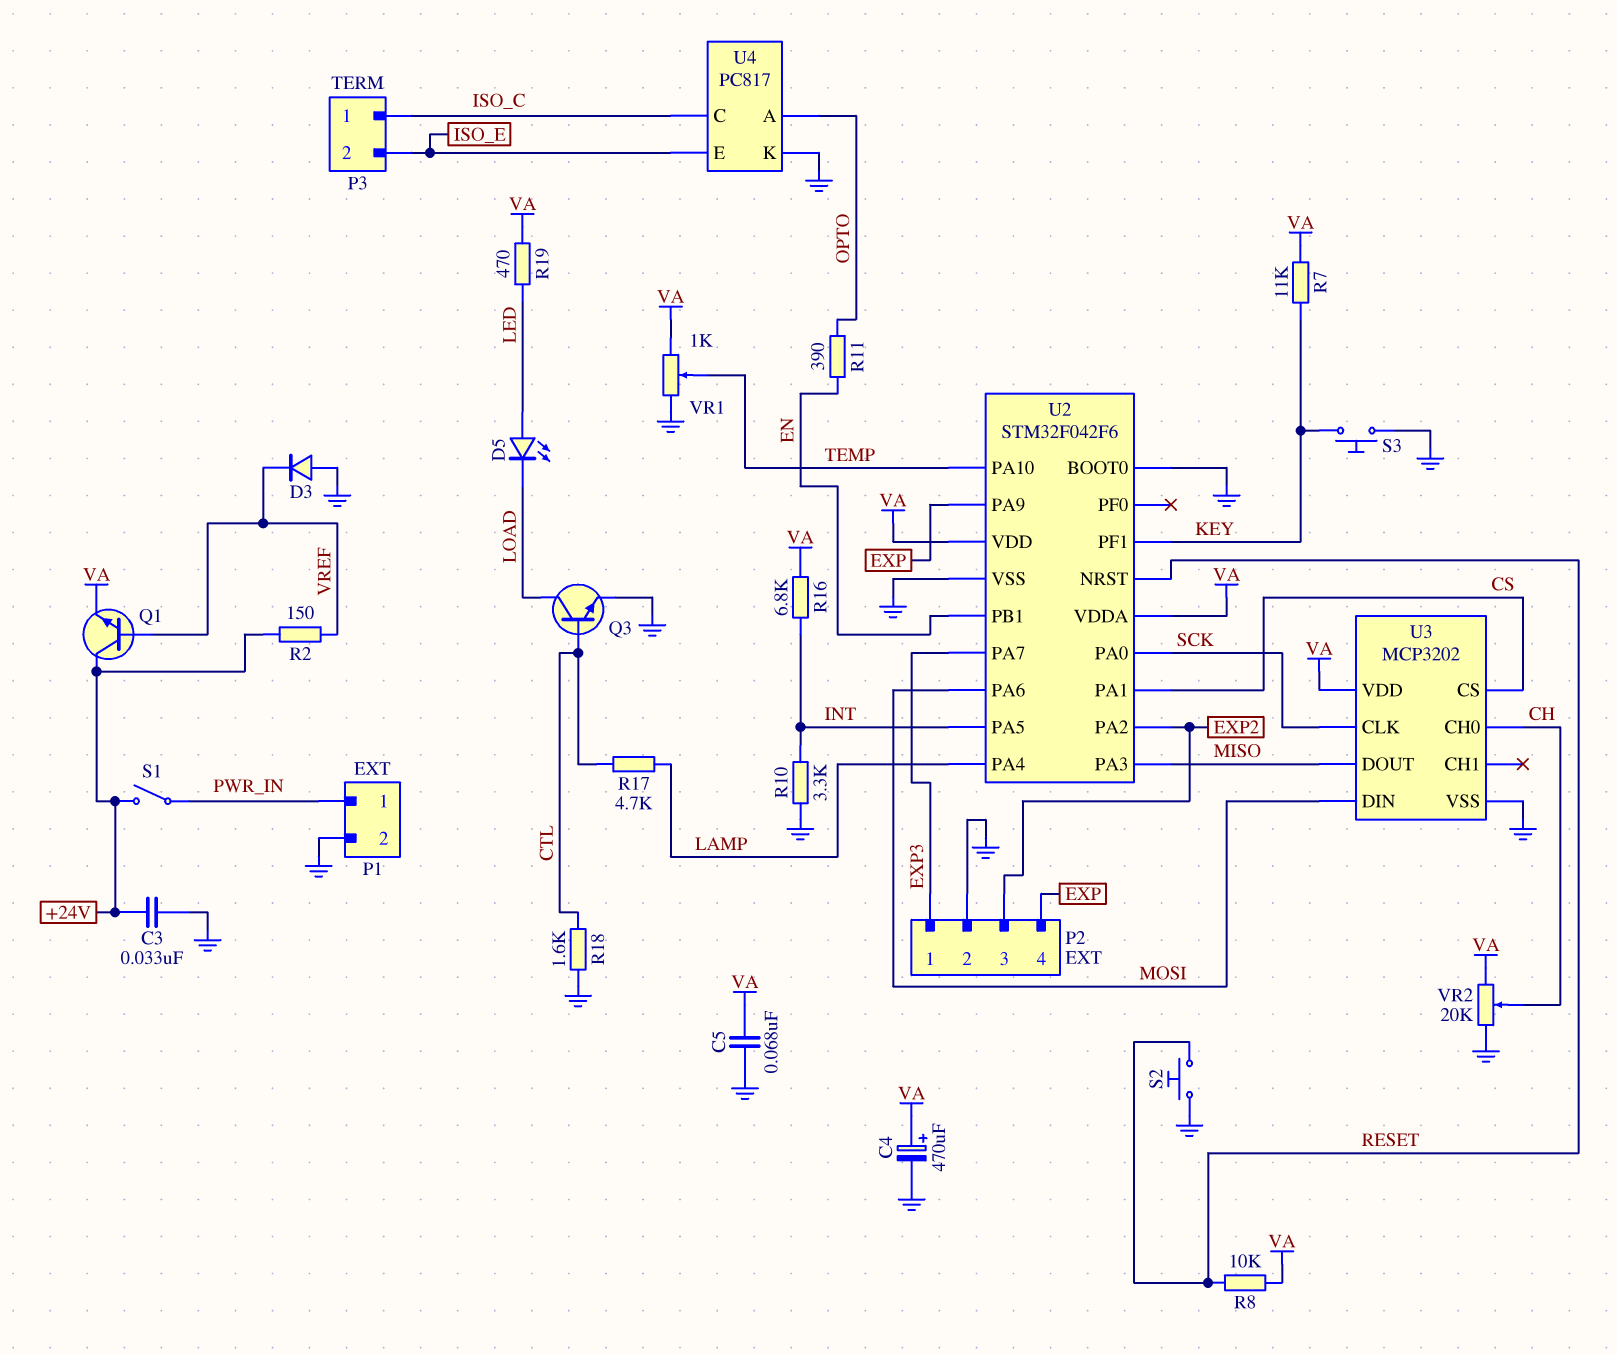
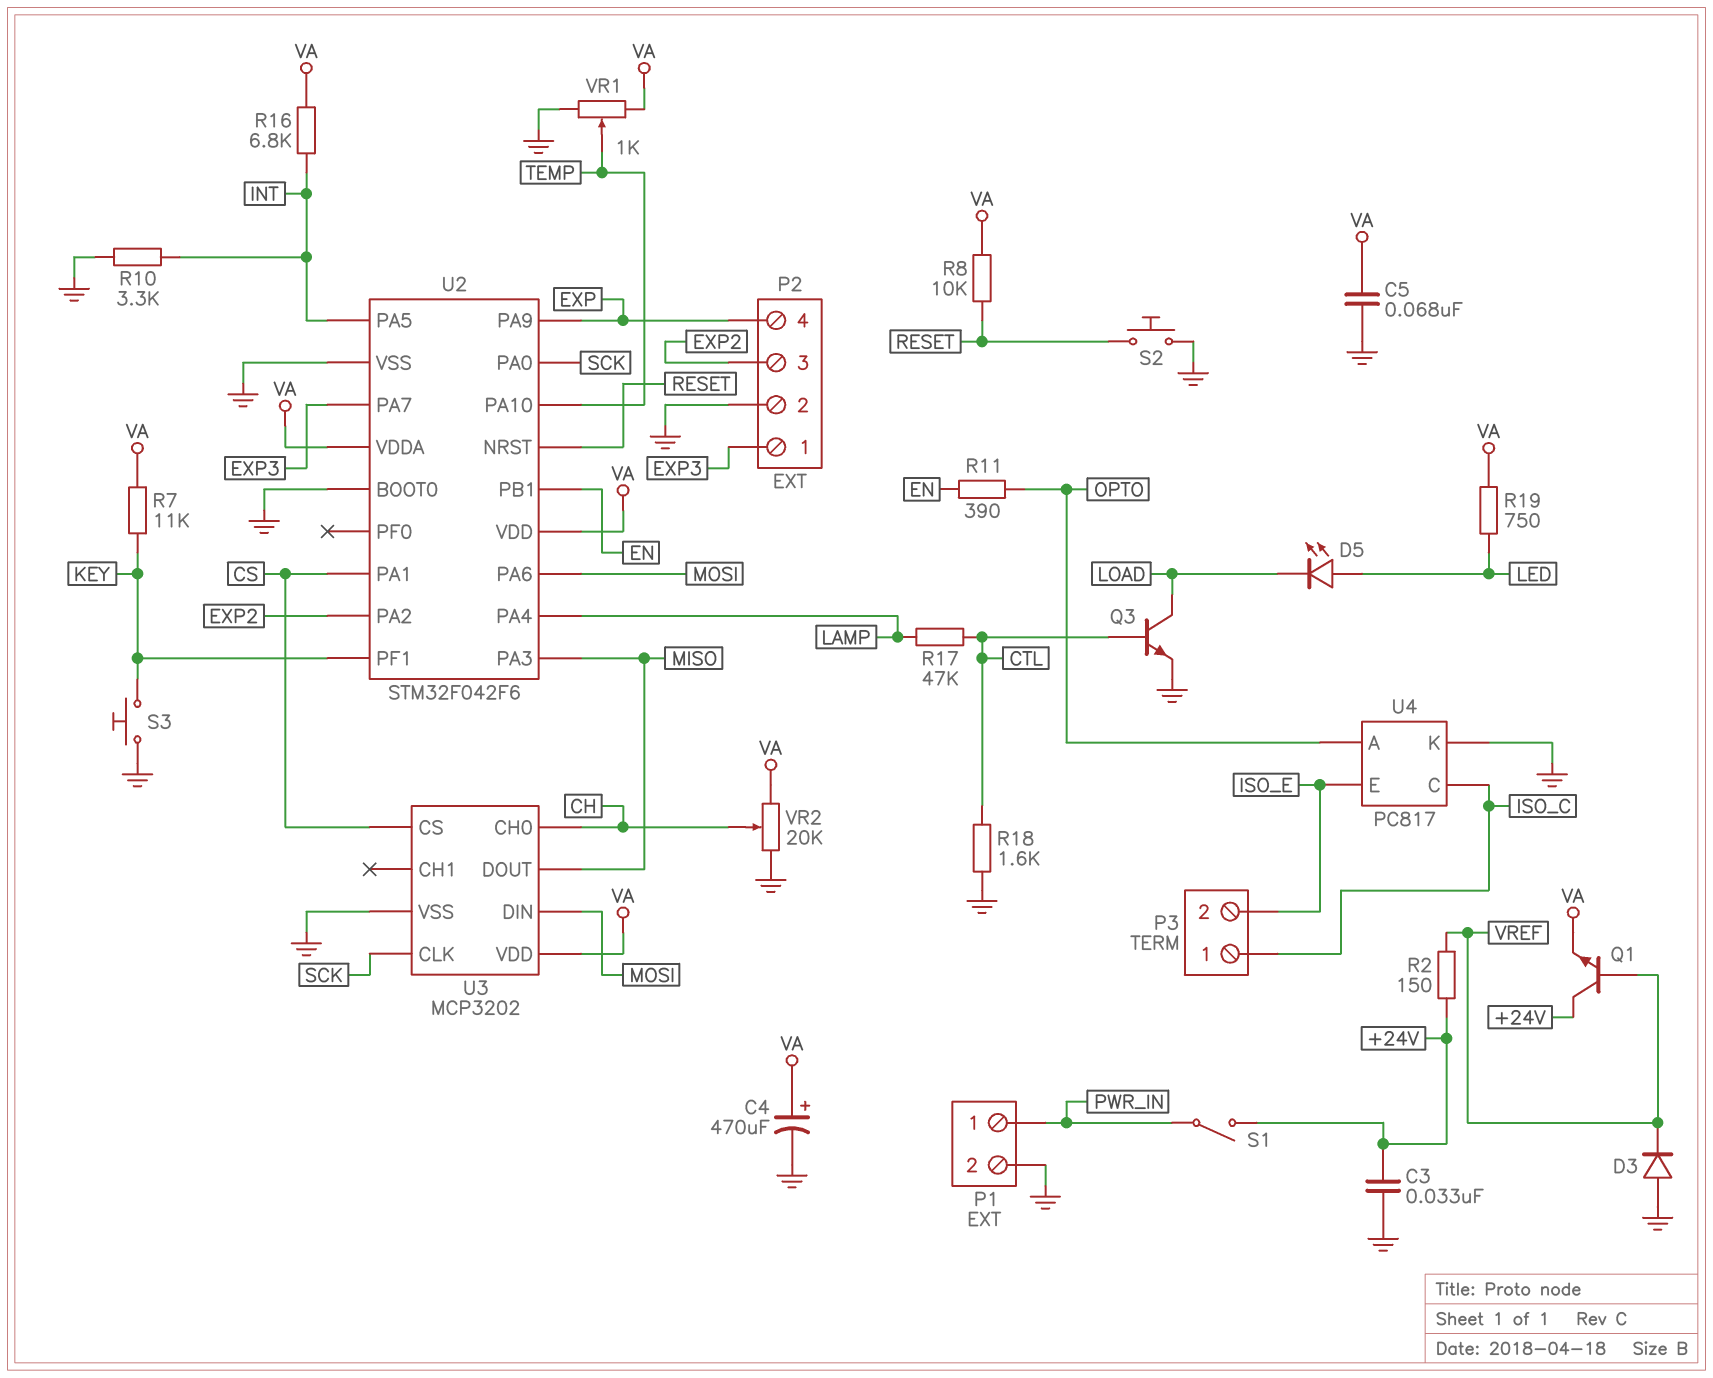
R17: 4.7k (CTL, LAMP) -> 47k (CTL, LAMP)
R19: 470 (LED, VA) -> 750 (LED, VA)

